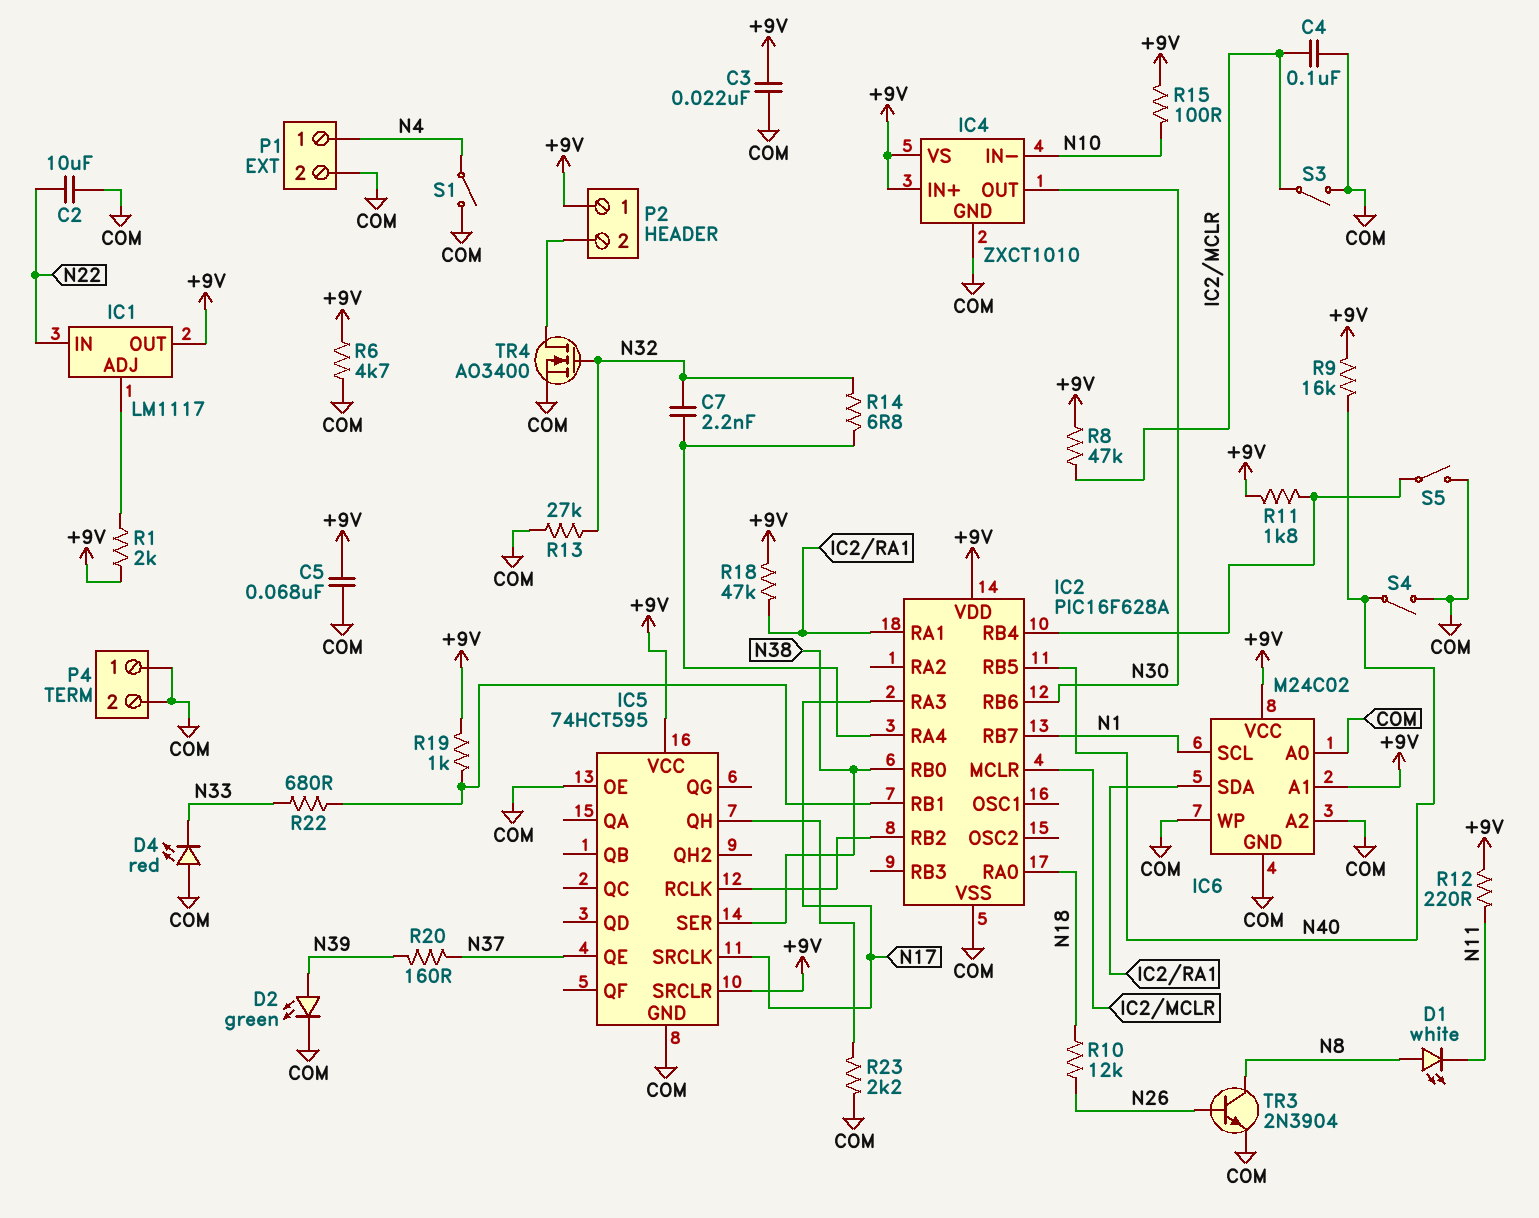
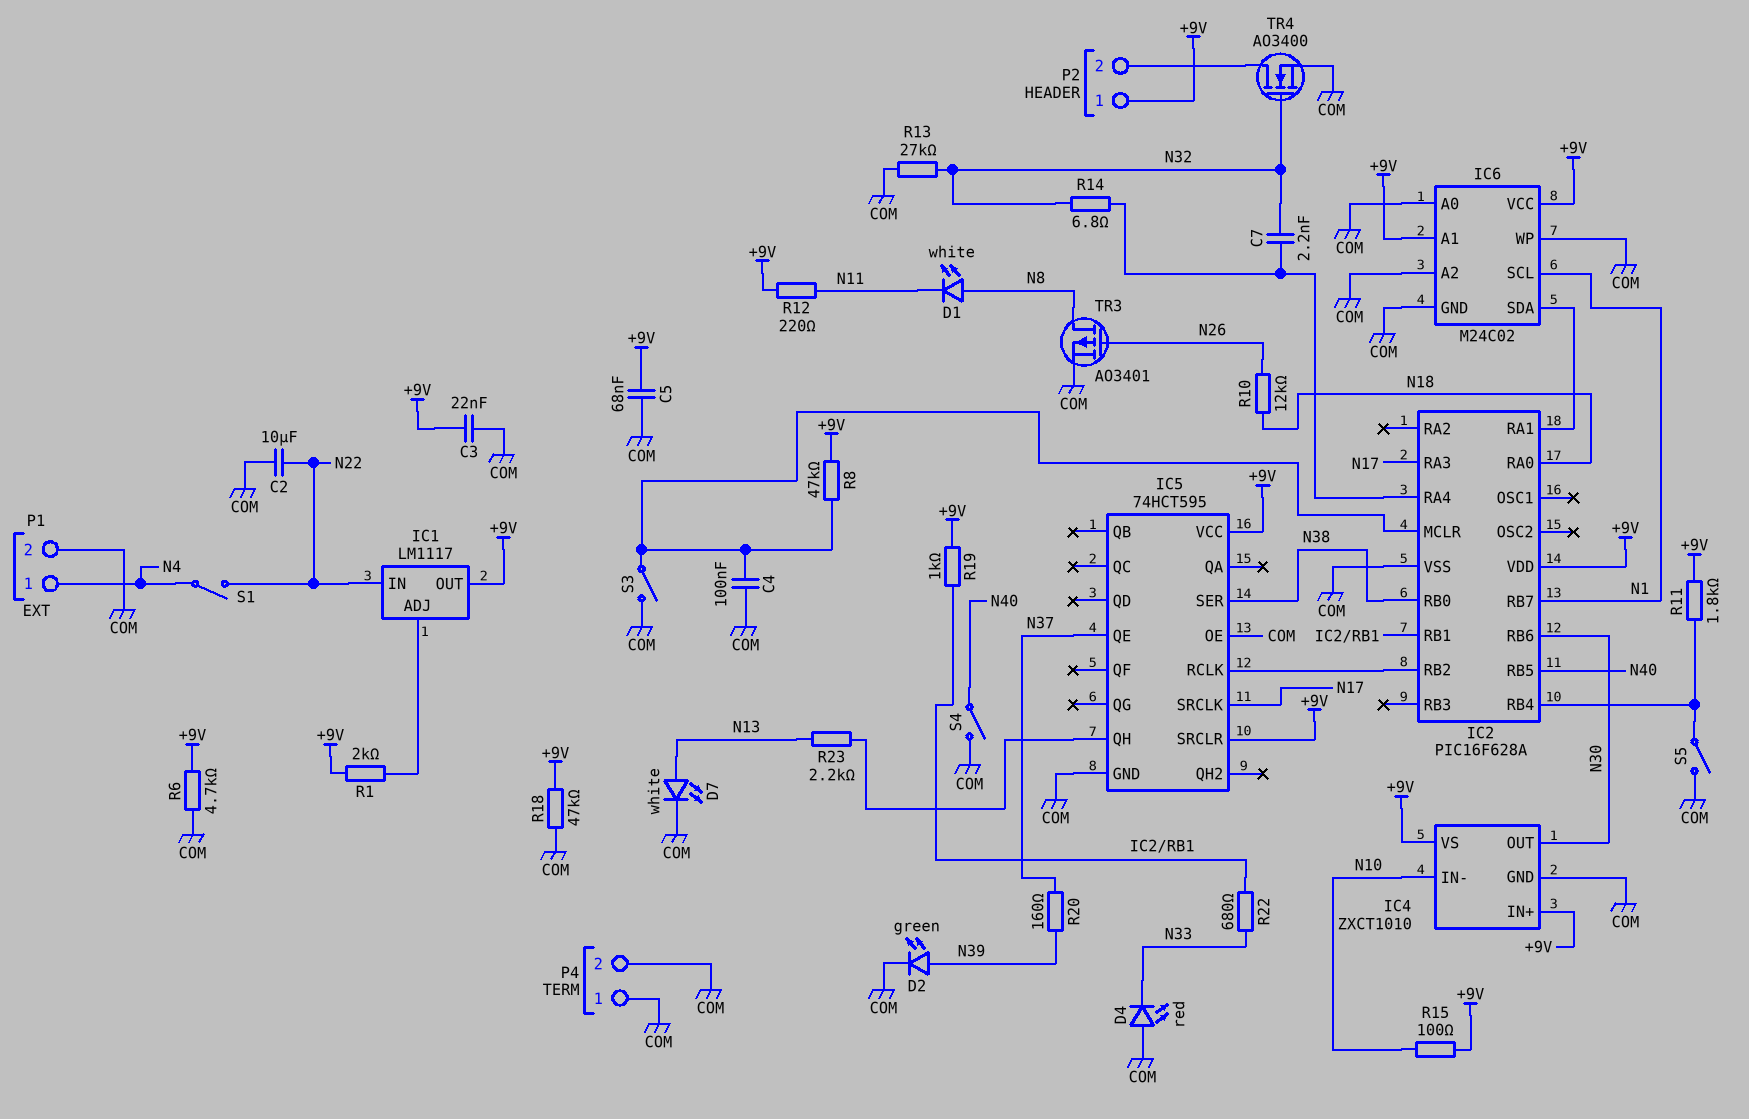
D7: none -> LED white (A N13, K COM)
R9: 16k (+9V, N40) -> none
R18: 47k (+9V, IC2/RA1) -> 47k (+9V, COM)
R23: 2.2k (COM, IC5/QH) -> 2.2k (IC5/QH, N13)
S1: switch (COM, N4) -> switch (N4, N22)
TR3: NPN 2N3904 (B N26, C N8, E COM) -> PMOS AO3401 (G N26, D N8, S COM)

